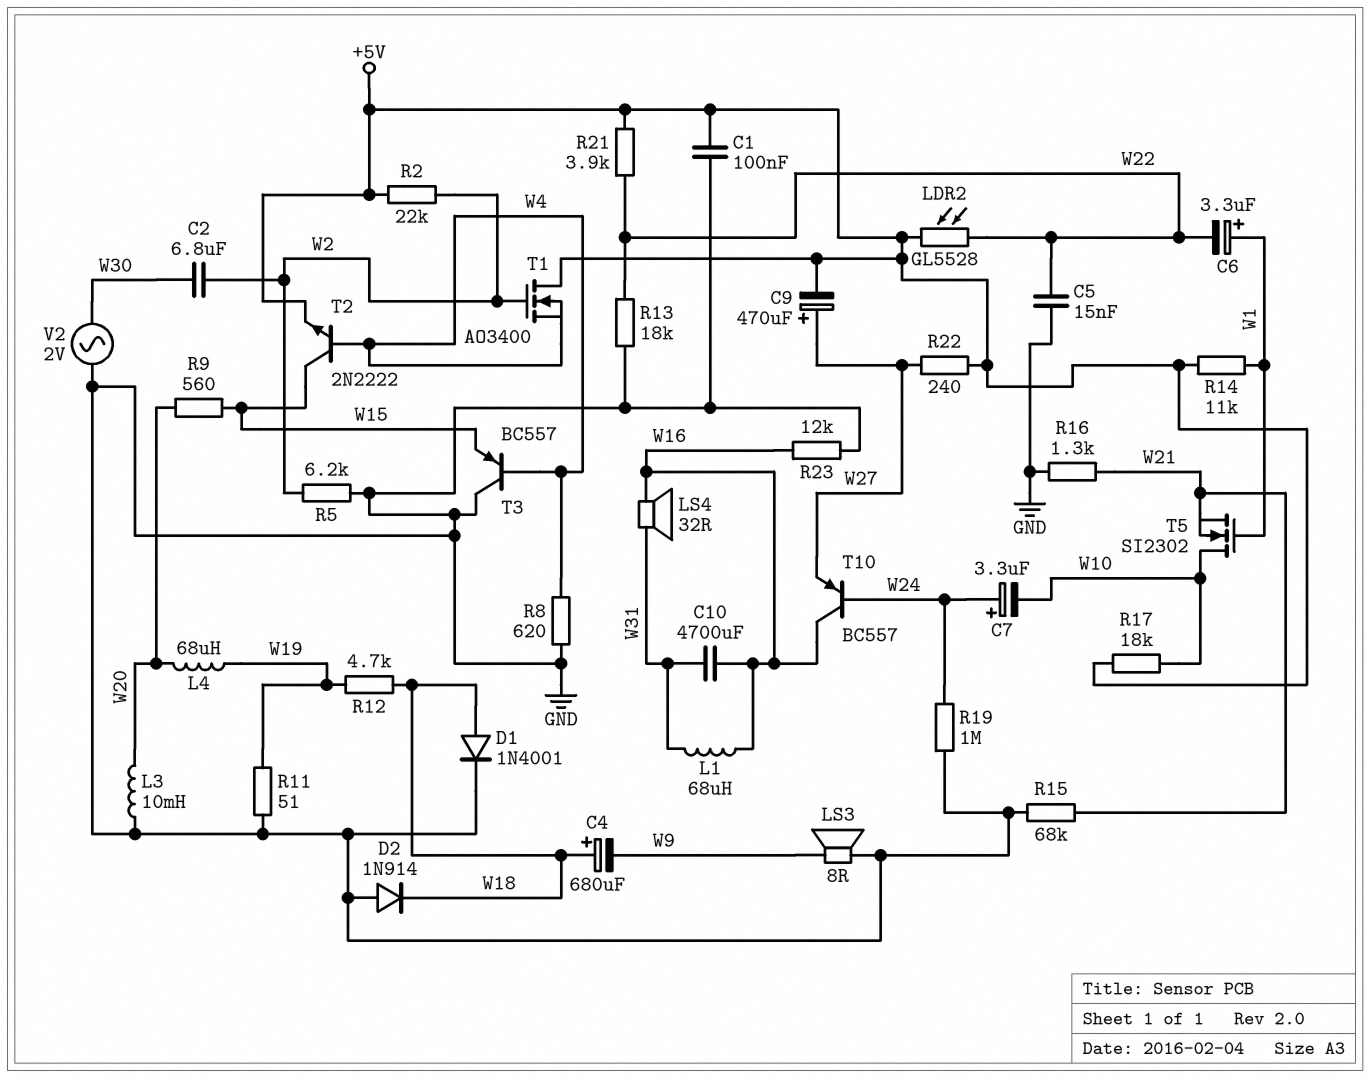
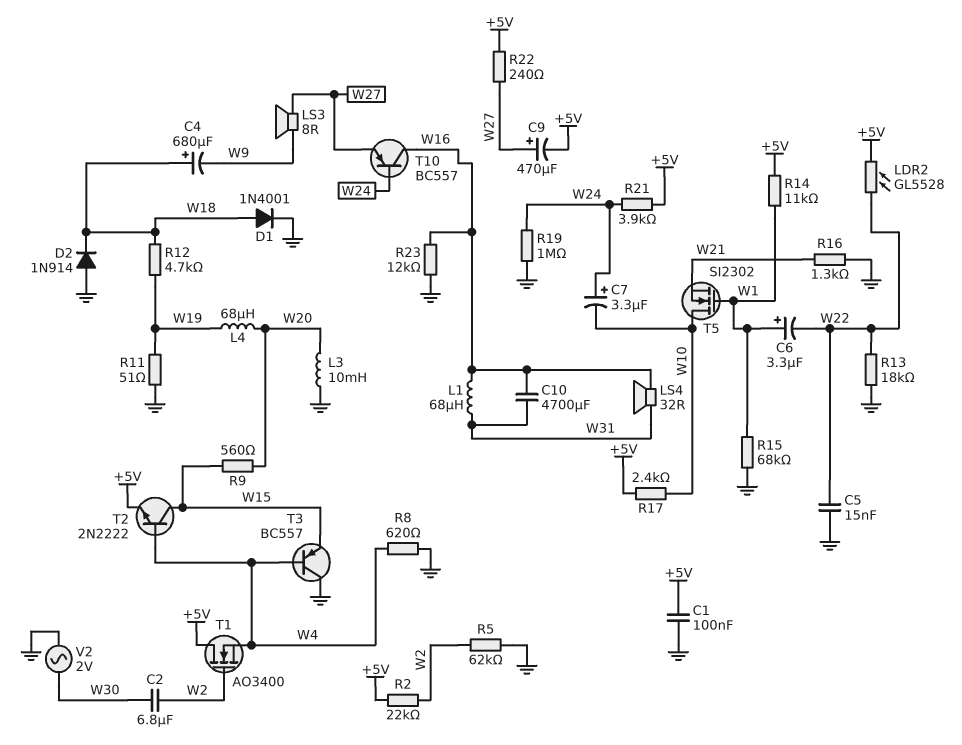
LS3: speaker 8R (GND, W9) -> speaker 8R (W9, W27)
R5: 6.2k (GND, W2) -> 62k (GND, W2)
R15: 68k (GND, W21) -> 68k (GND, W1)
R17: 18k (+5V, W10) -> 2.4k (+5V, W10)
R21: 3.9k (+5V, W22) -> 3.9k (+5V, W24)

